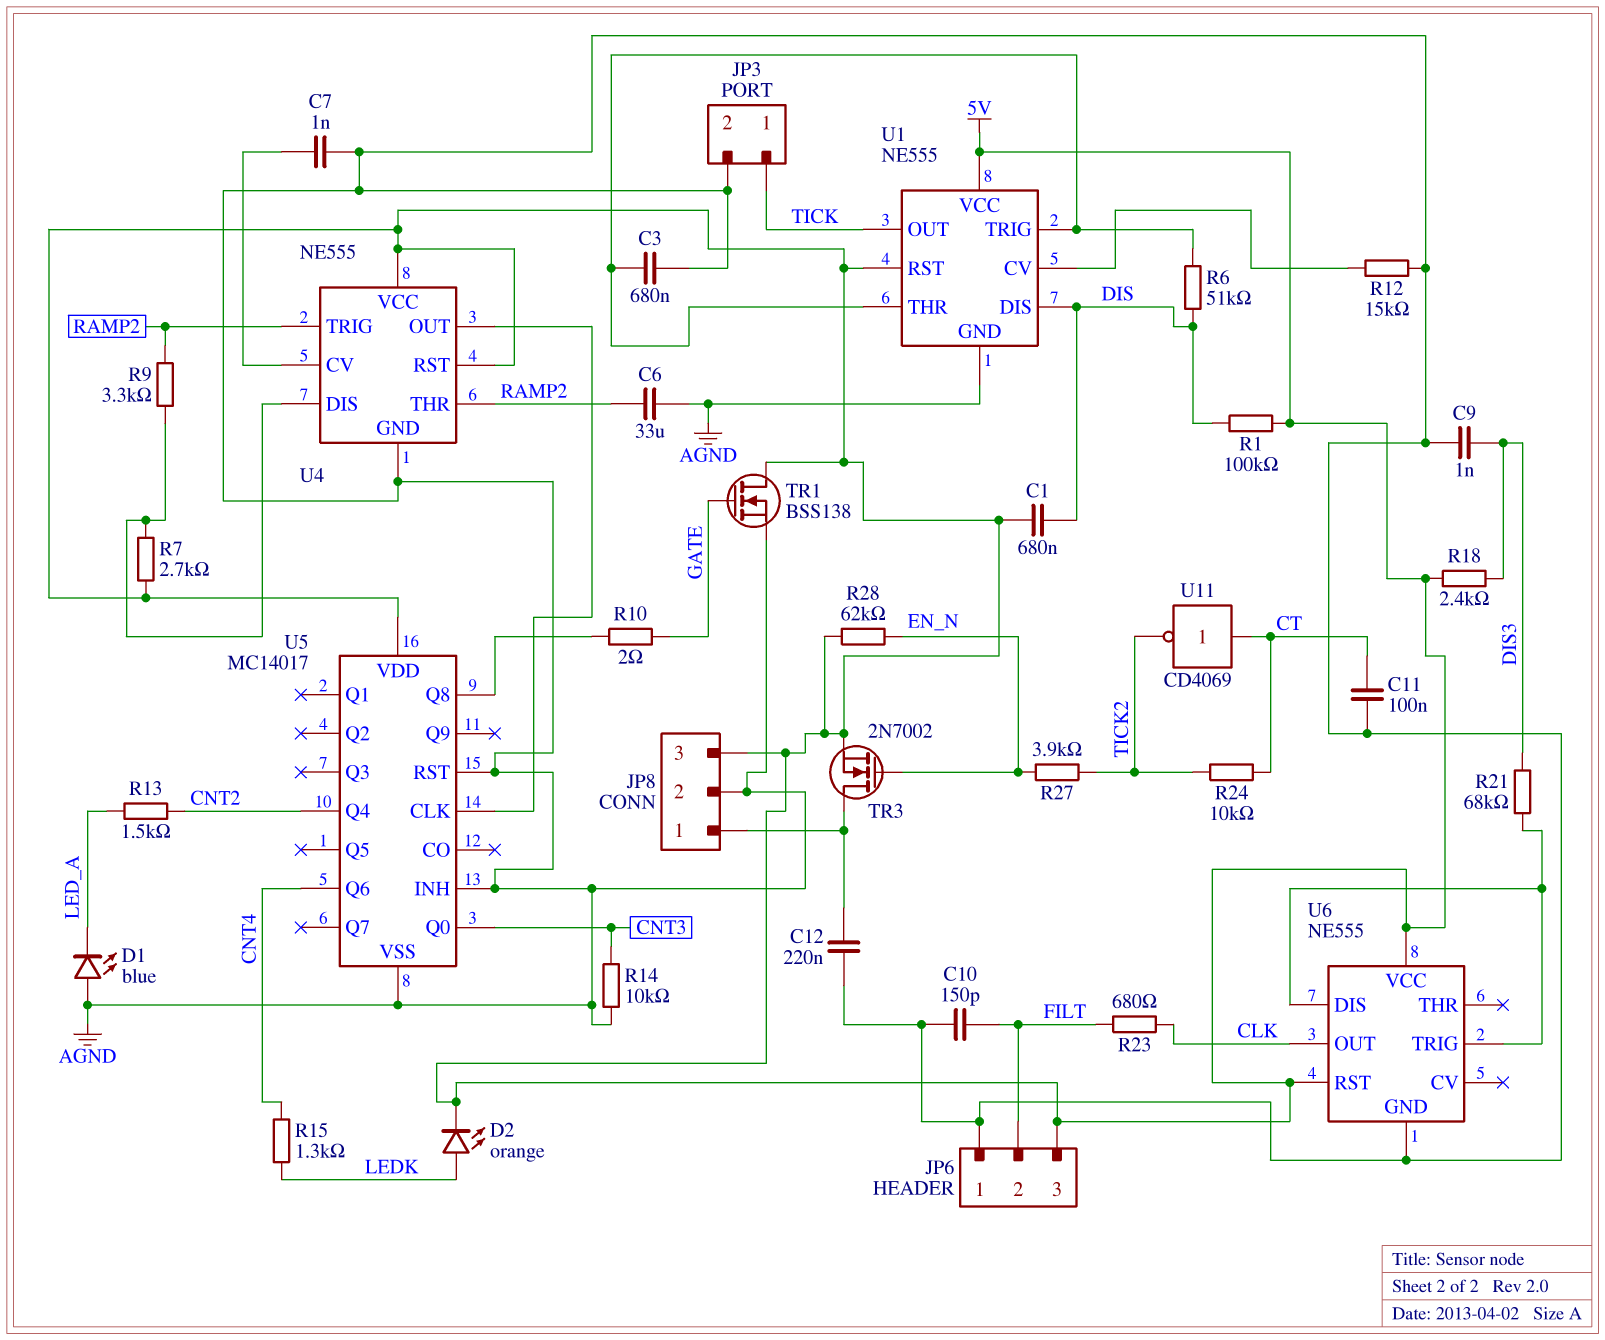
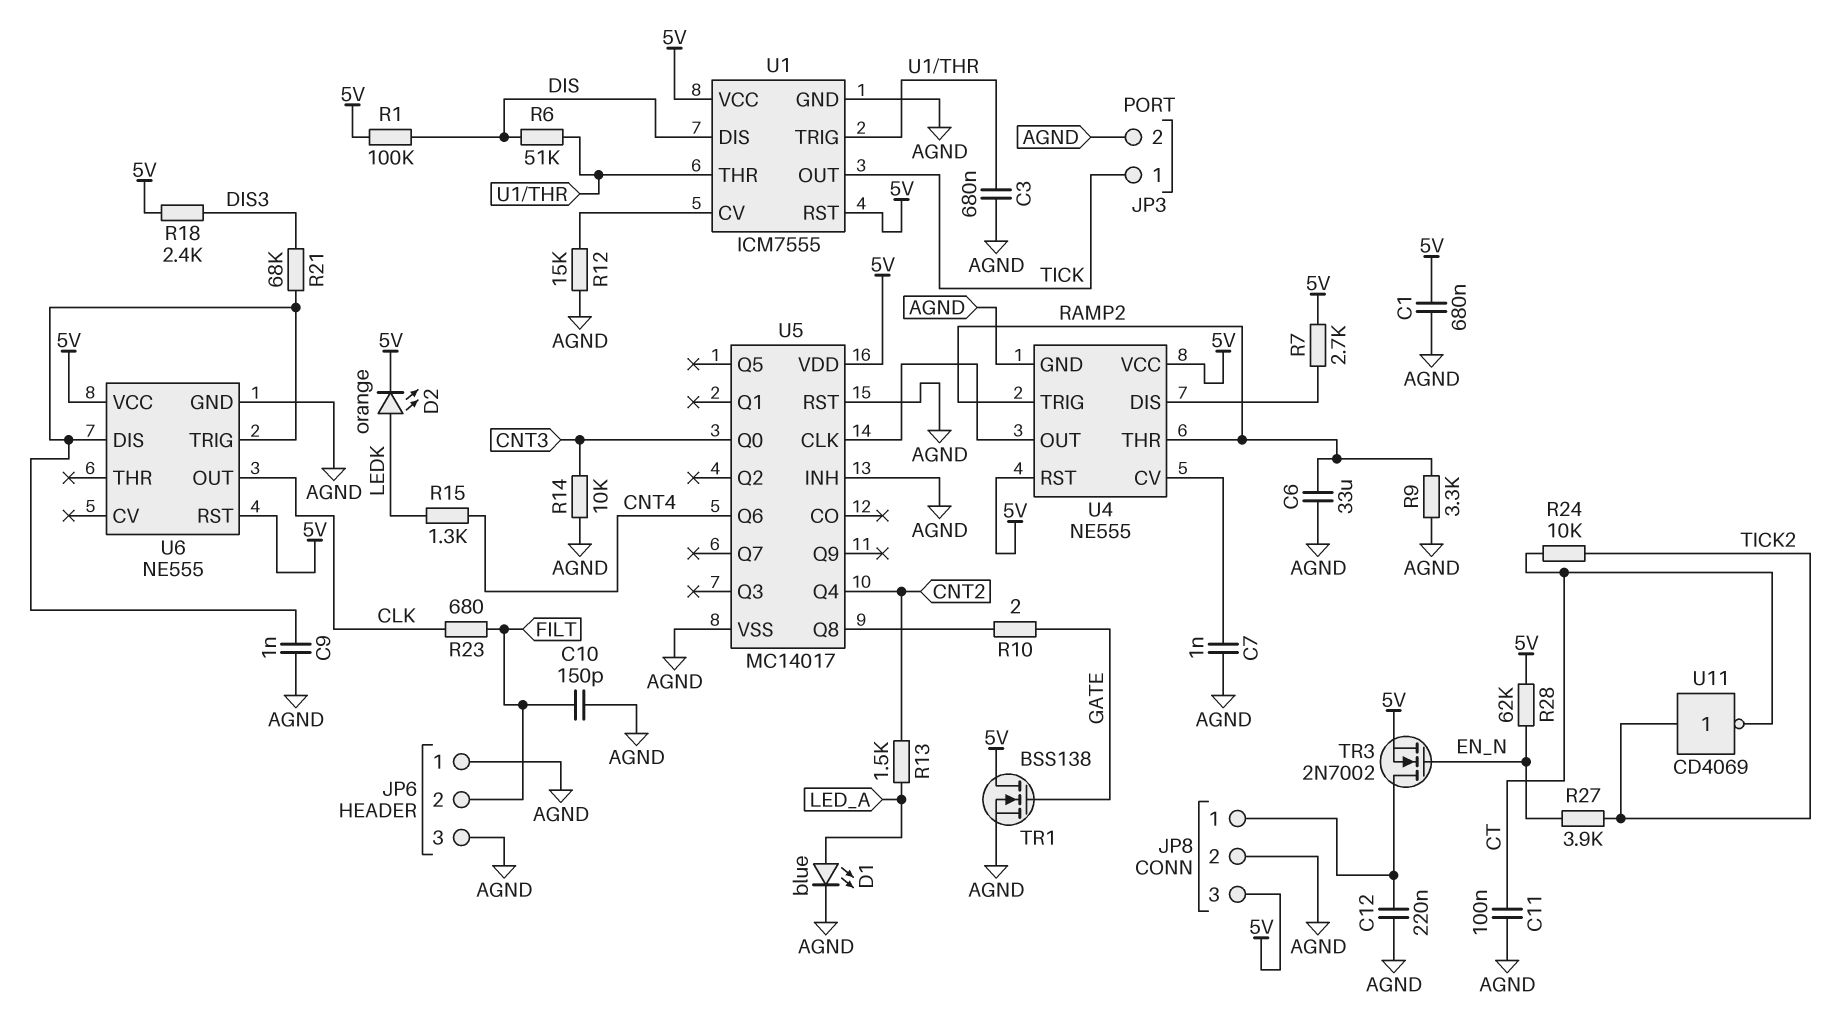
C1: 680nF (5V, DIS) -> 680nF (5V, AGND)
C9: 1nF (AGND, DIS3) -> 1nF (AGND, U6/DIS)
D1: LED blue (A AGND, K LED_A) -> LED blue (A LED_A, K AGND)
JP6 pin 3: 5V -> AGND
R9: 3.3k (RAMP2, U4/DIS) -> 3.3k (AGND, RAMP2)
U1: NE555 -> ICM7555
U11: NOT CD4069 (in CT, out TICK2) -> NOT CD4069 (in TICK2, out CT)

